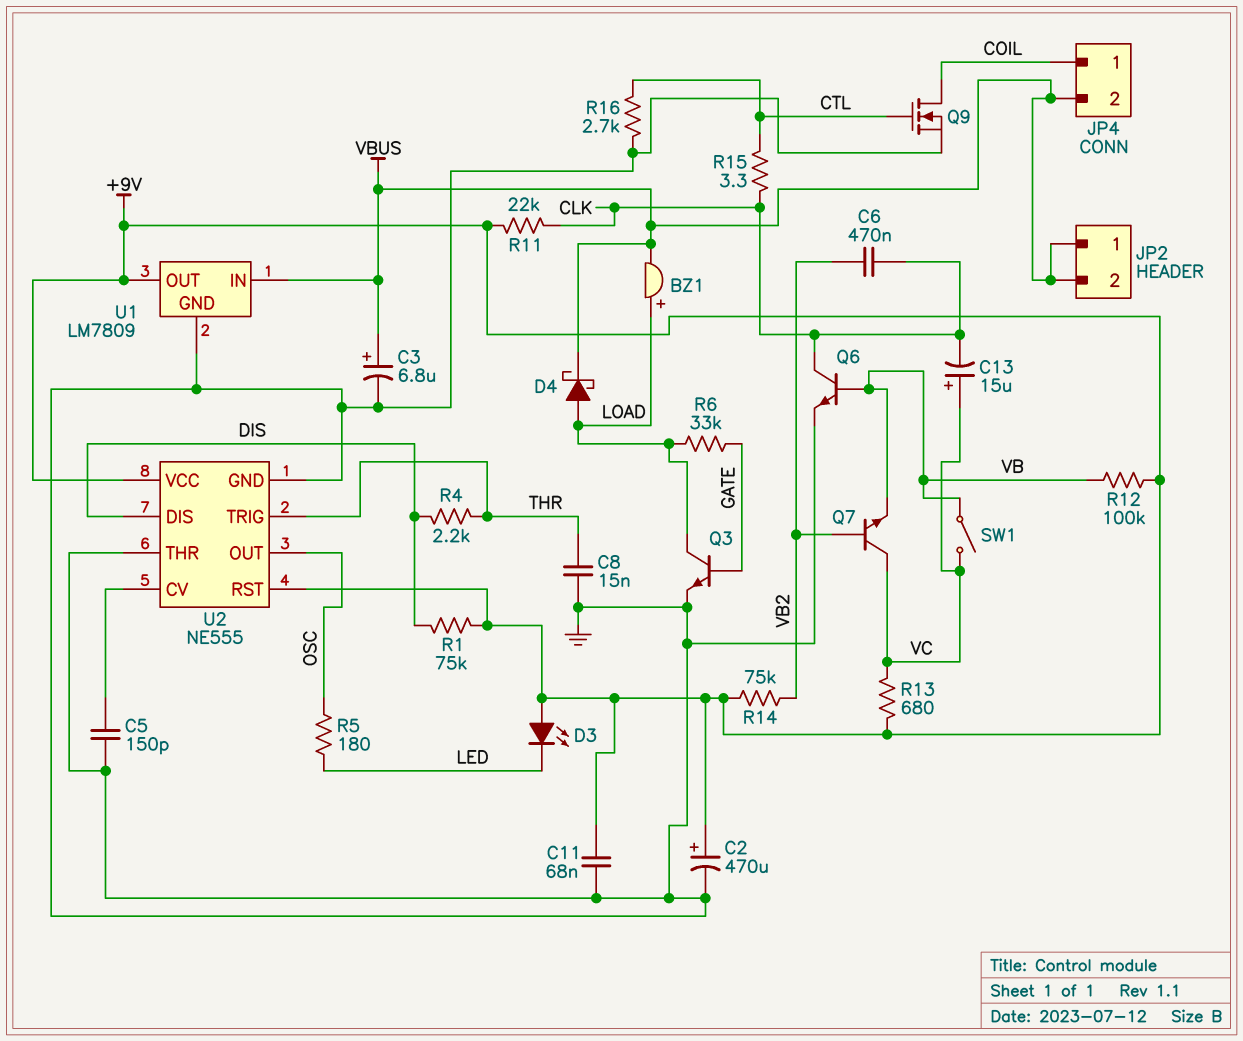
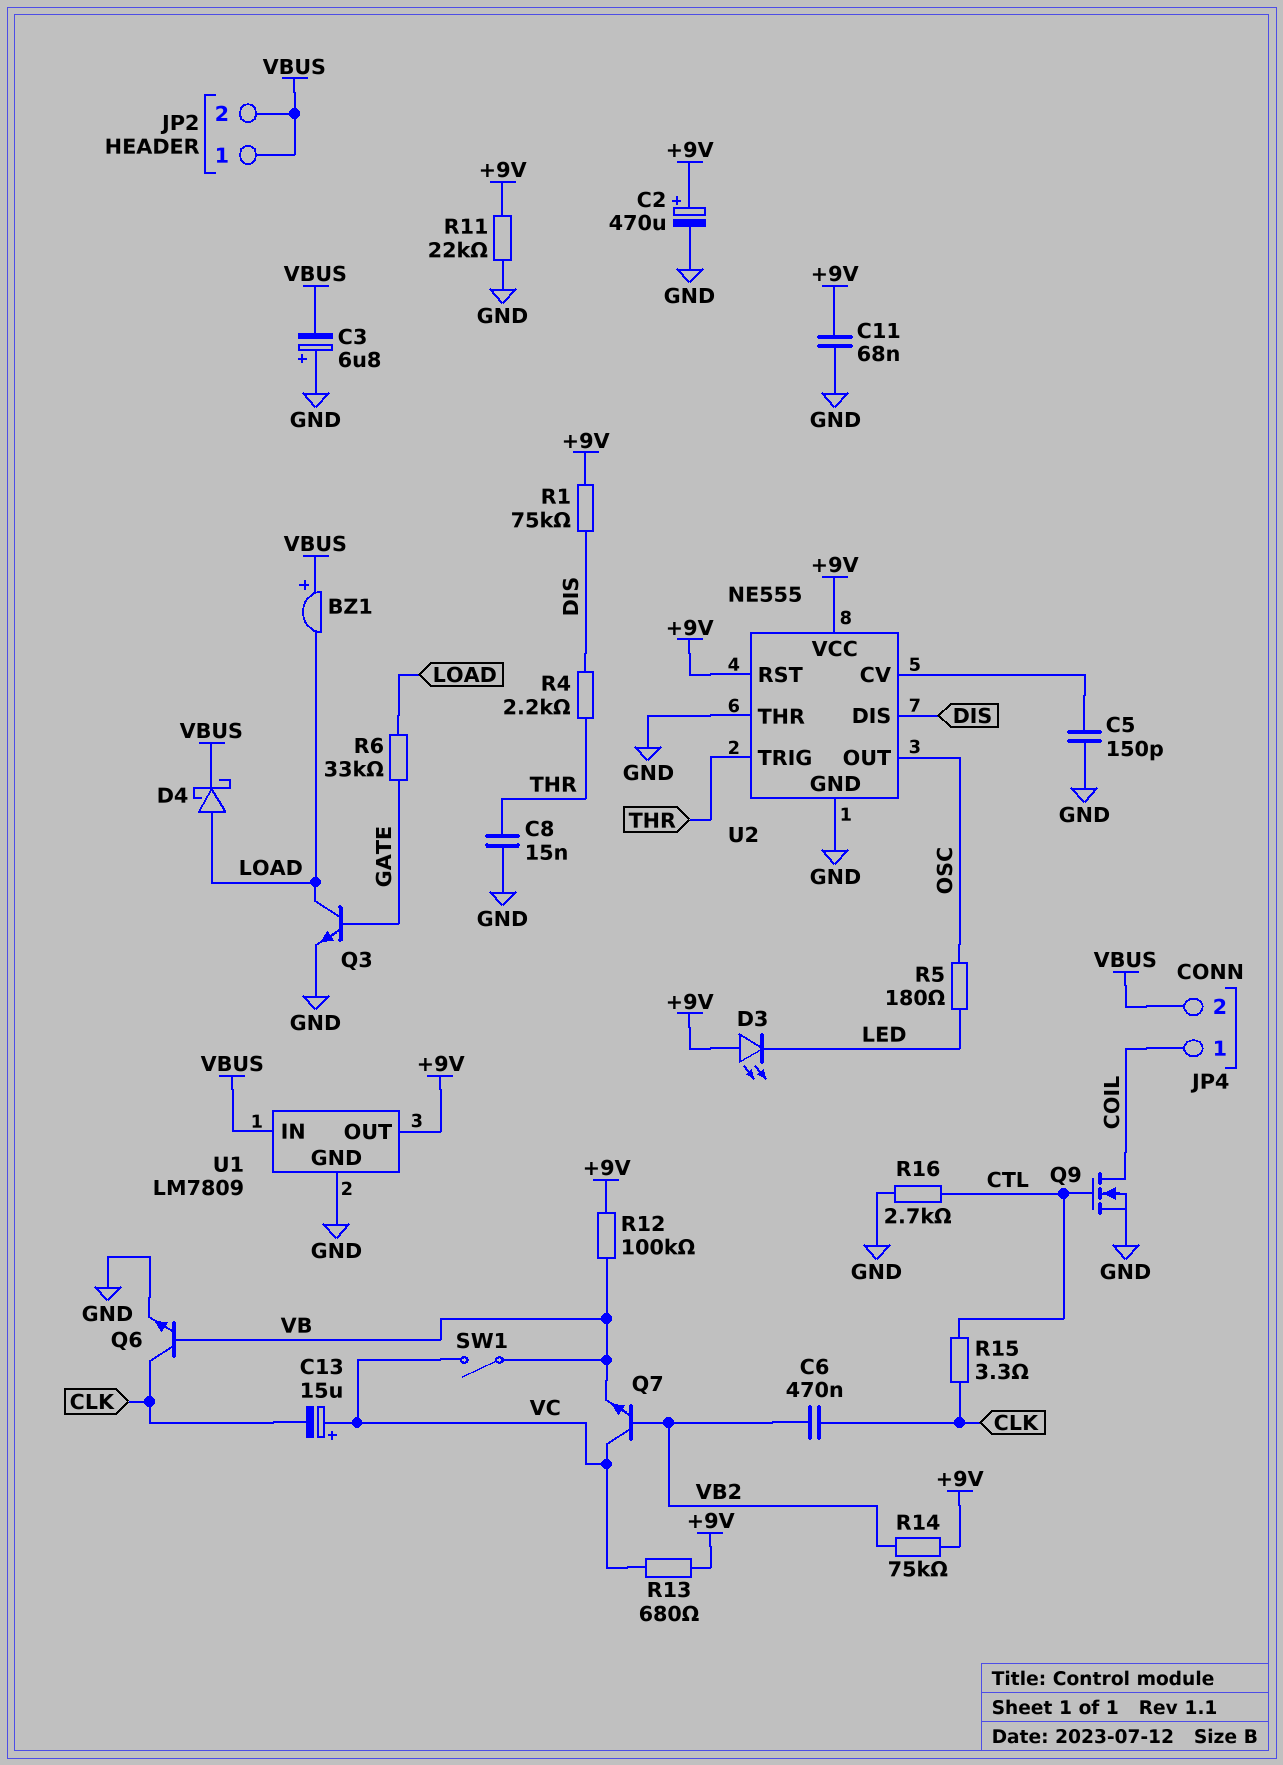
BZ1: buzzer (plus LOAD, minus VBUS) -> buzzer (plus VBUS, minus LOAD)
C3: 6.8uF (plus VBUS, minus GND) -> 6.8uF (plus GND, minus VBUS)
R11: 22k (+9V, CLK) -> 22k (+9V, GND)

